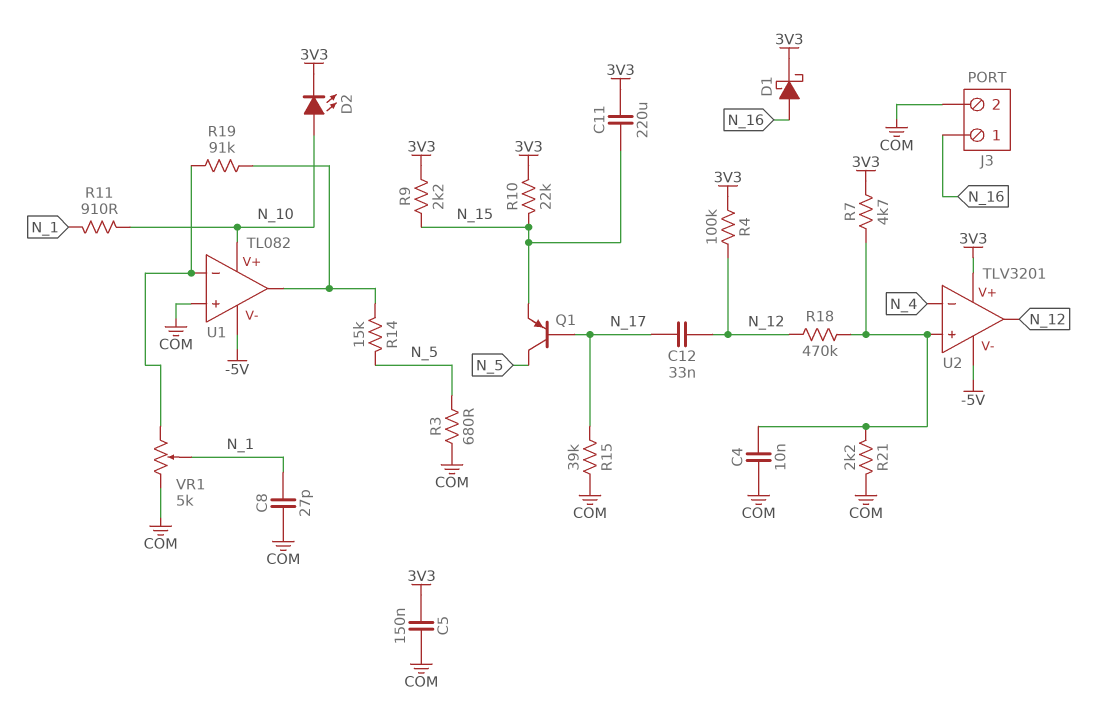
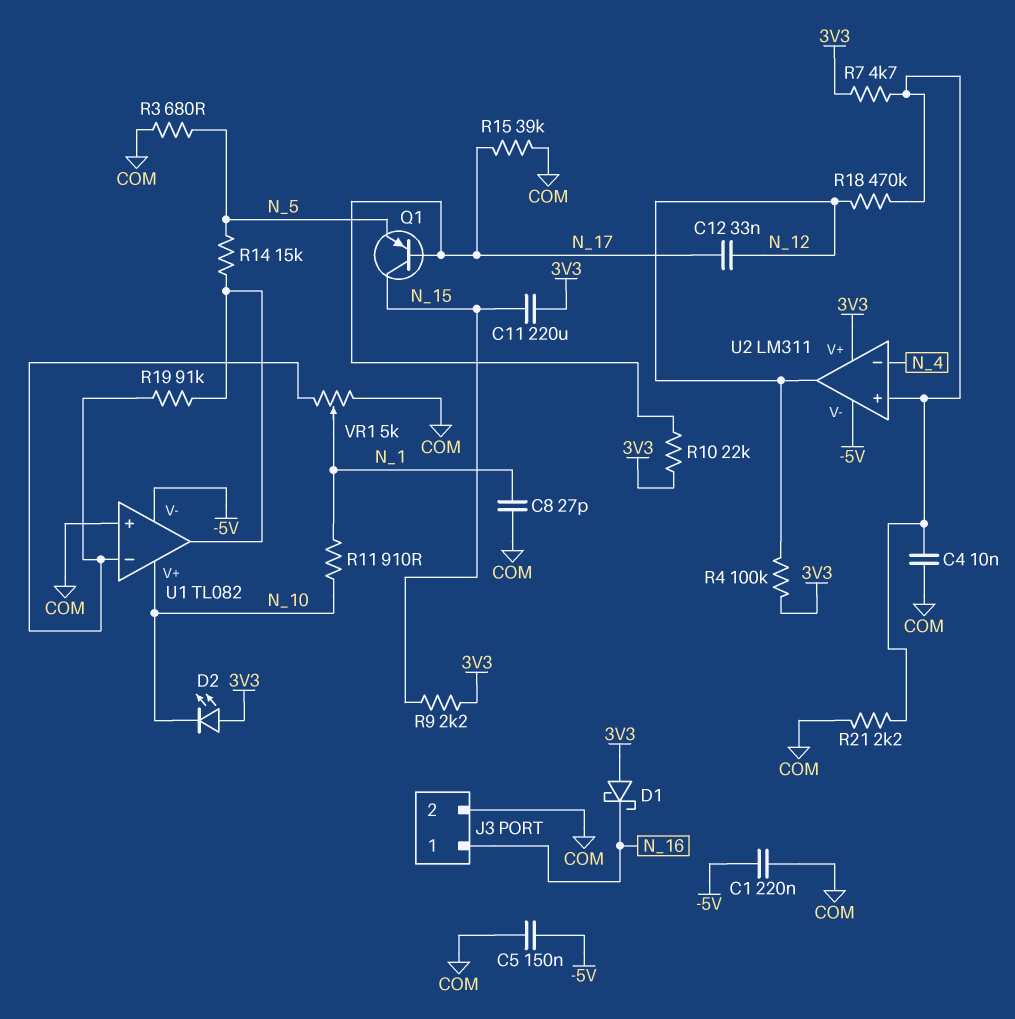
C1: none -> 220nF (-5V, COM)
C5: 150nF (3V3, COM) -> 150nF (-5V, COM)
D1: schottky (A N_16, K 3V3) -> schottky (A 3V3, K N_16)
D2: LED (A N_10, K 3V3) -> LED (A 3V3, K N_10)
Q1: PNP (B N_17, C N_5, E N_15) -> PNP (B N_17, C N_15, E N_5)
R10: 22k (3V3, N_15) -> 22k (3V3, N_17)
U2: TLV3201 -> LM311

